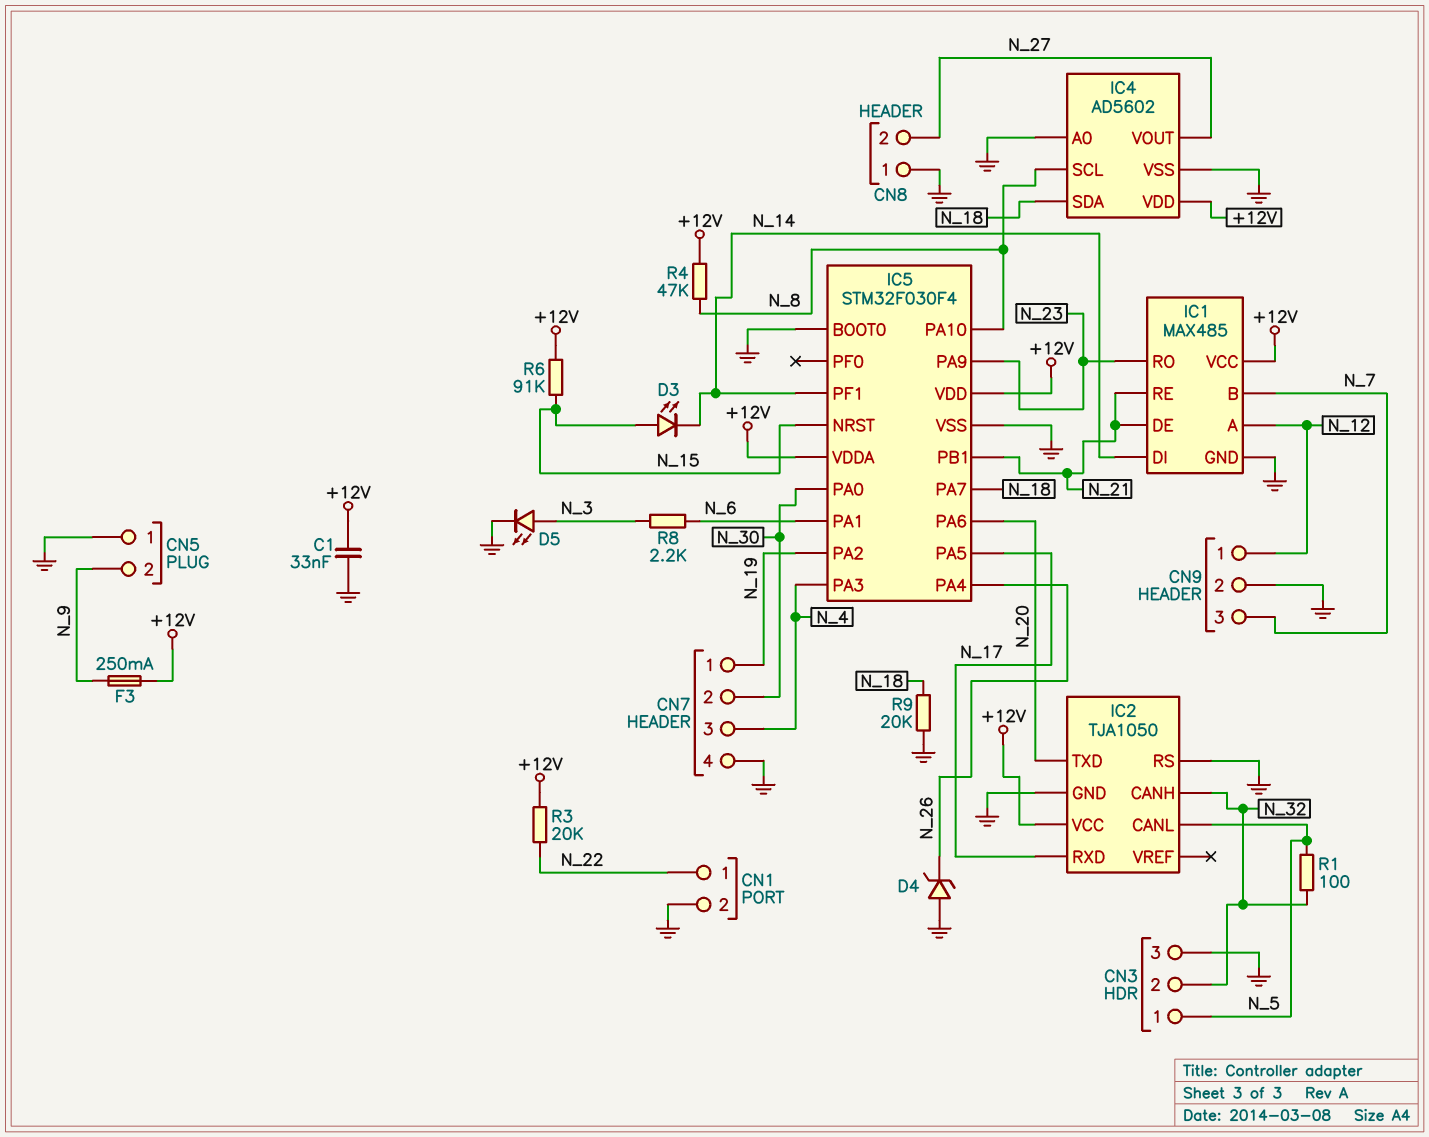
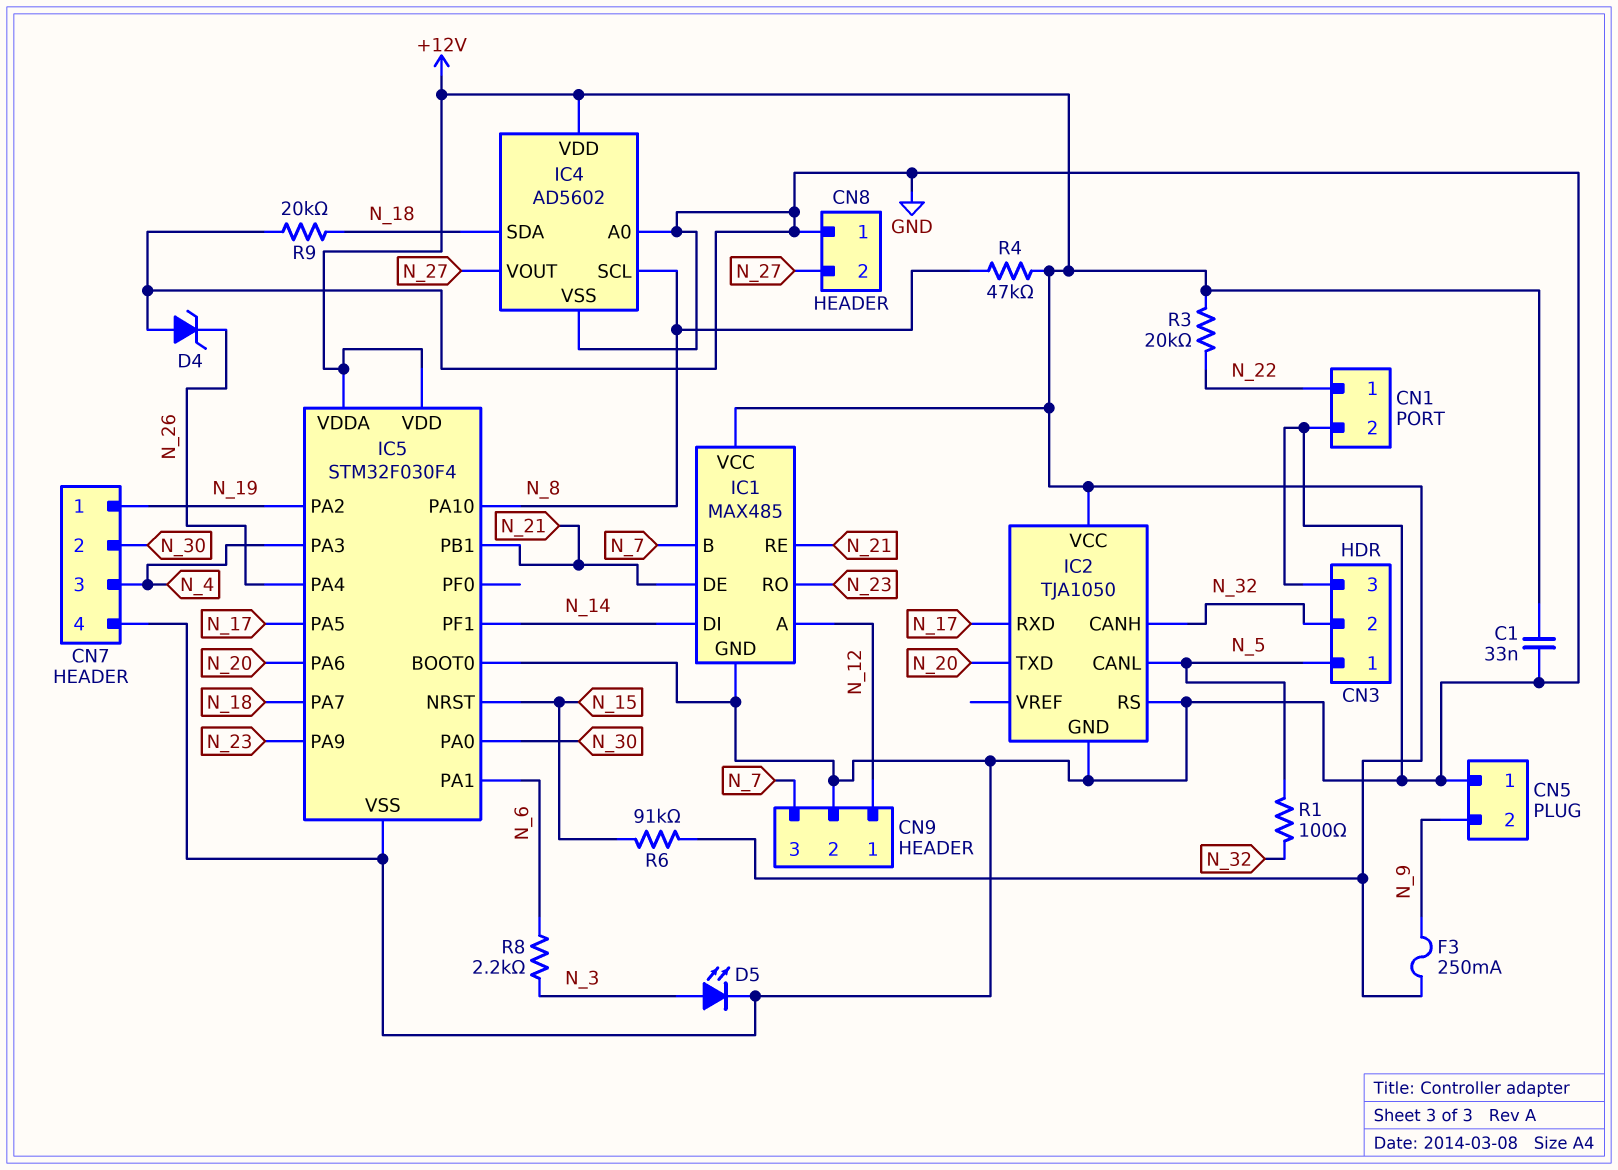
D3: LED (A N_15, K N_14) -> none

